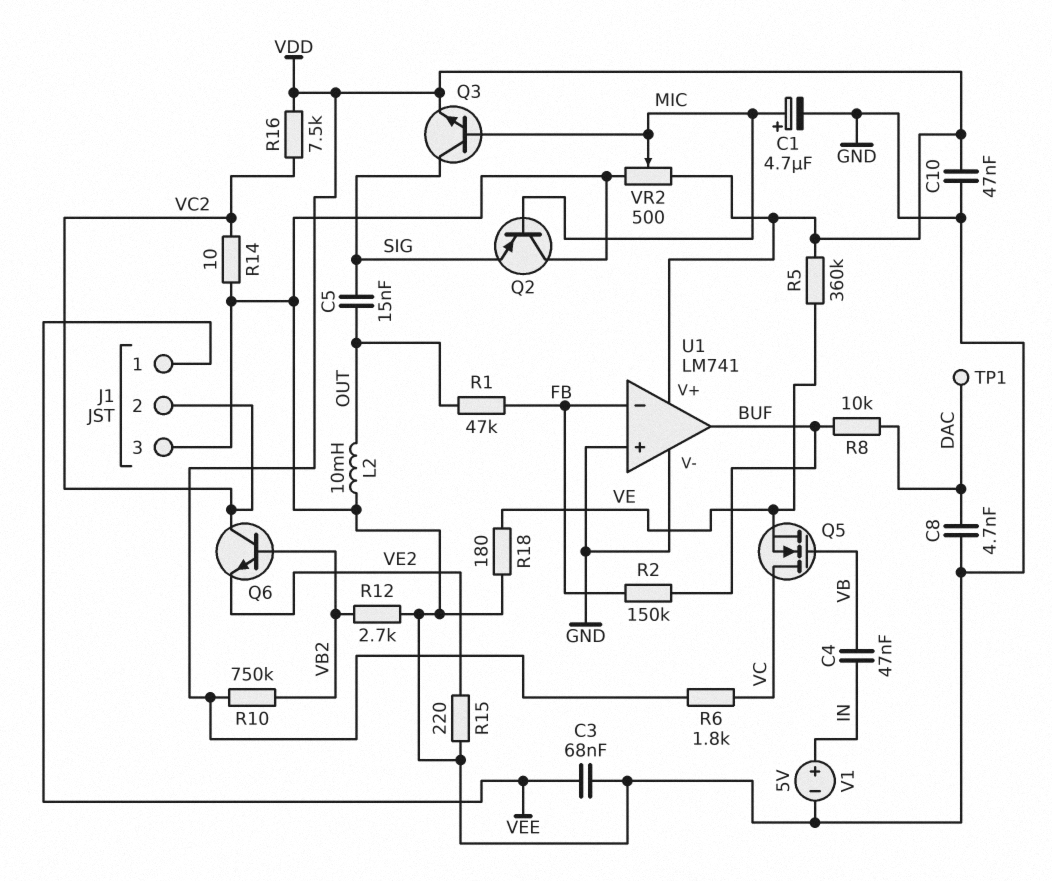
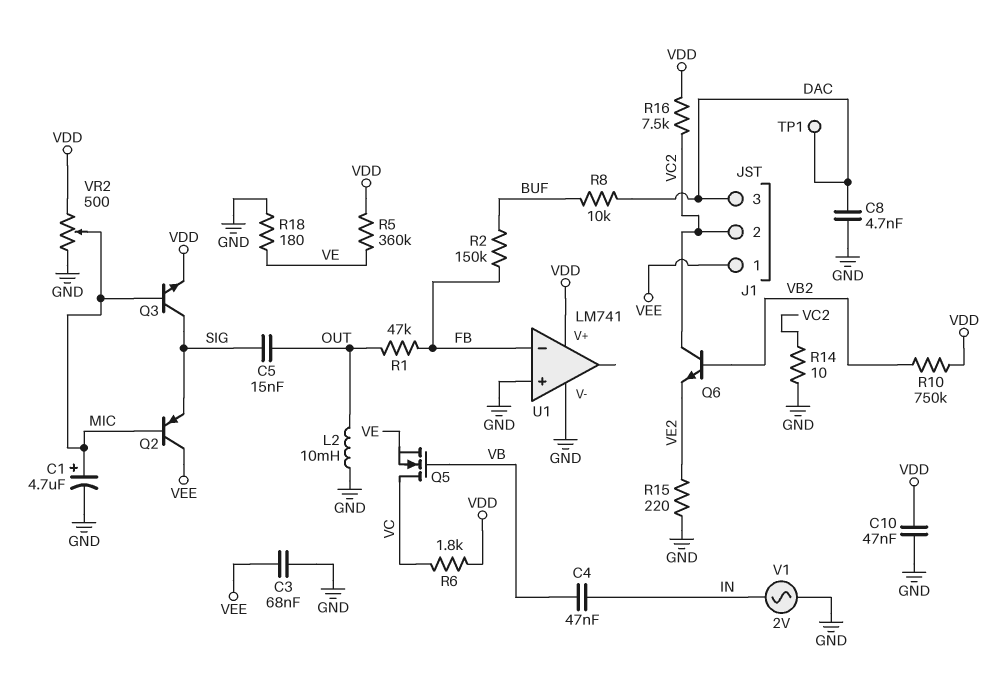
J1 pin 3: GND -> DAC
Q2: PNP (B MIC, C GND, E SIG) -> PNP (B MIC, C VEE, E SIG)
R12: 2.7k (GND, VB2) -> none
U1 pin out: BUF -> none
V1: 5V (plus IN, minus GND) -> AC 2V (GND, IN)

